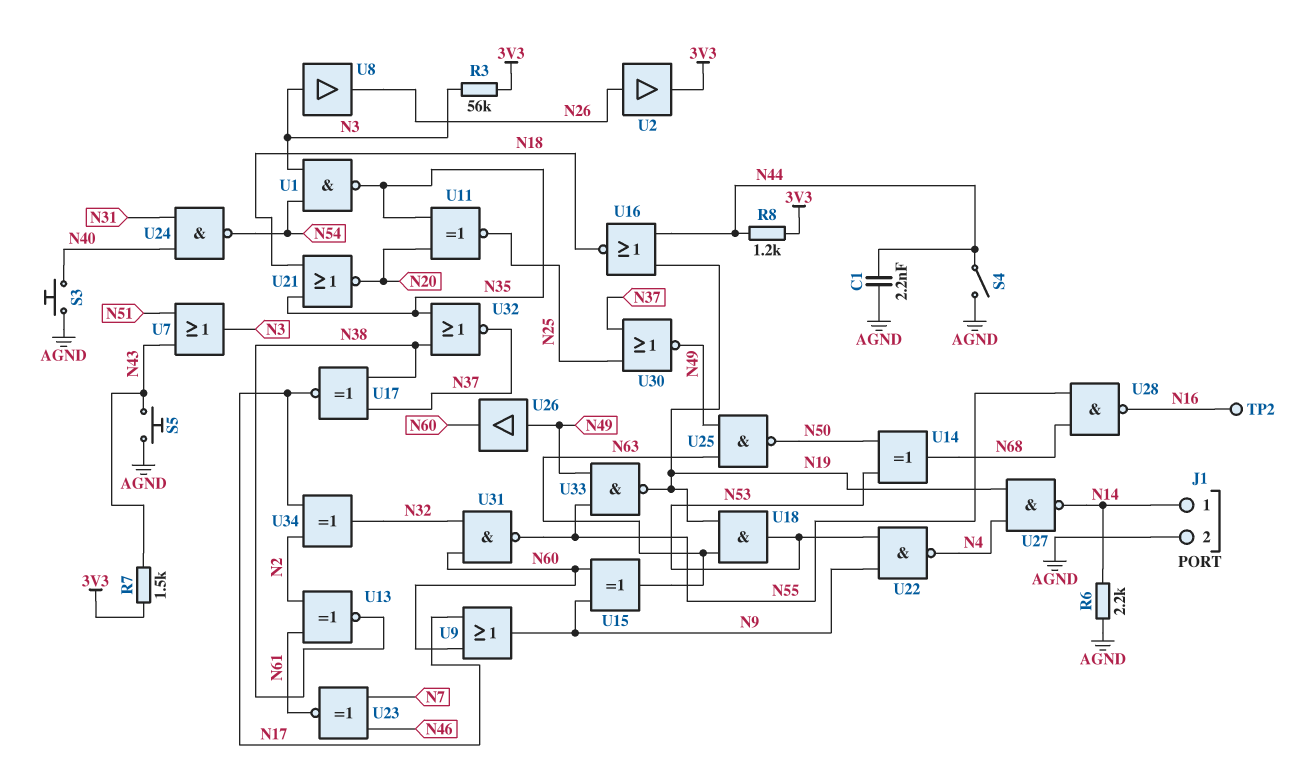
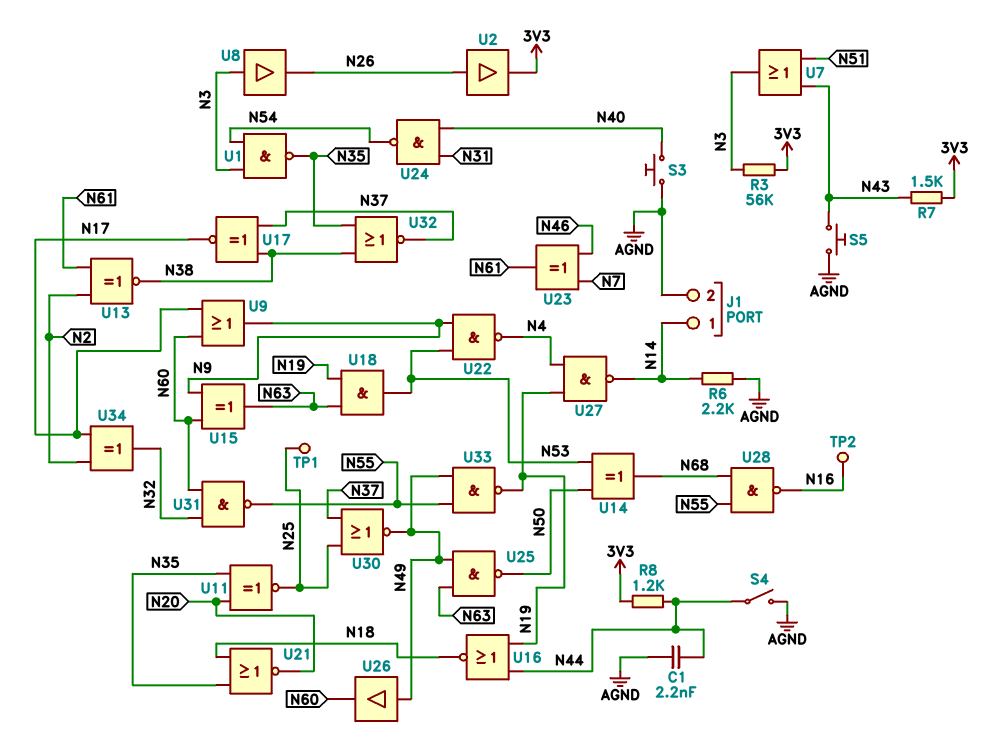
TP1: none -> test point (N25)
U23: XNOR (in N7, in N46, out N61) -> XOR (in N7, in N46, out N61)

